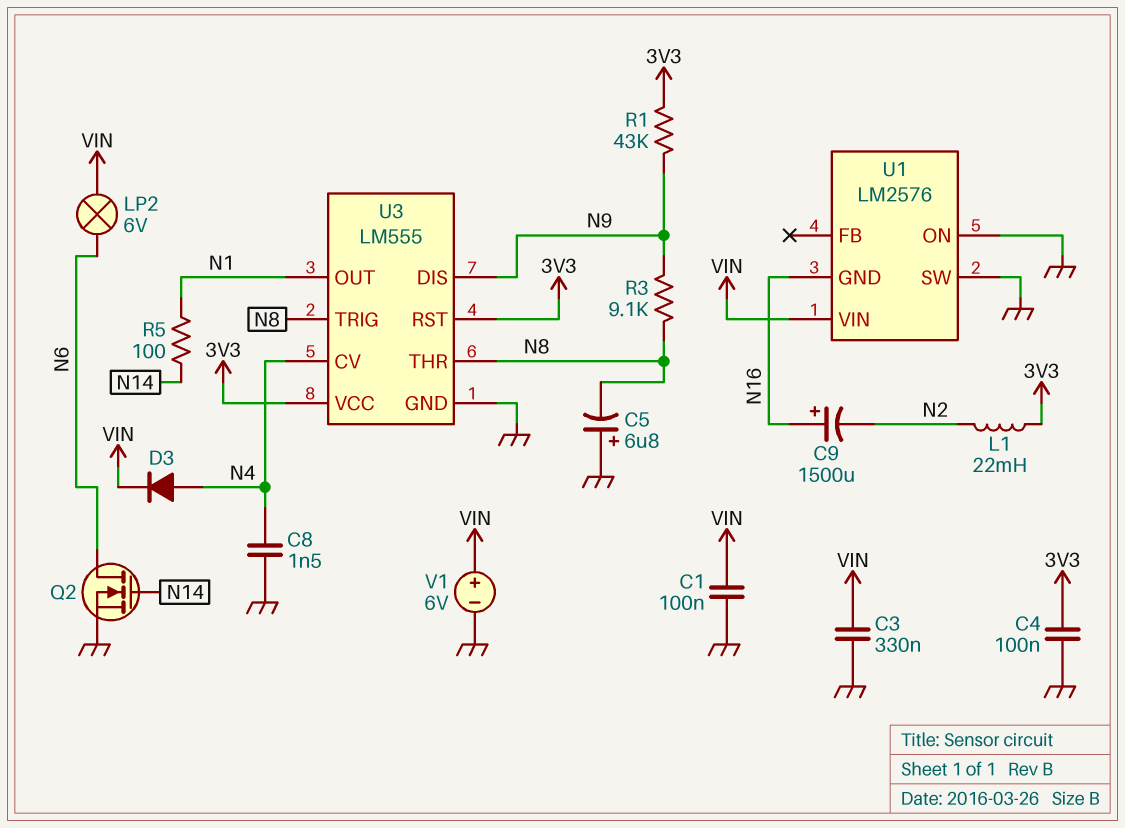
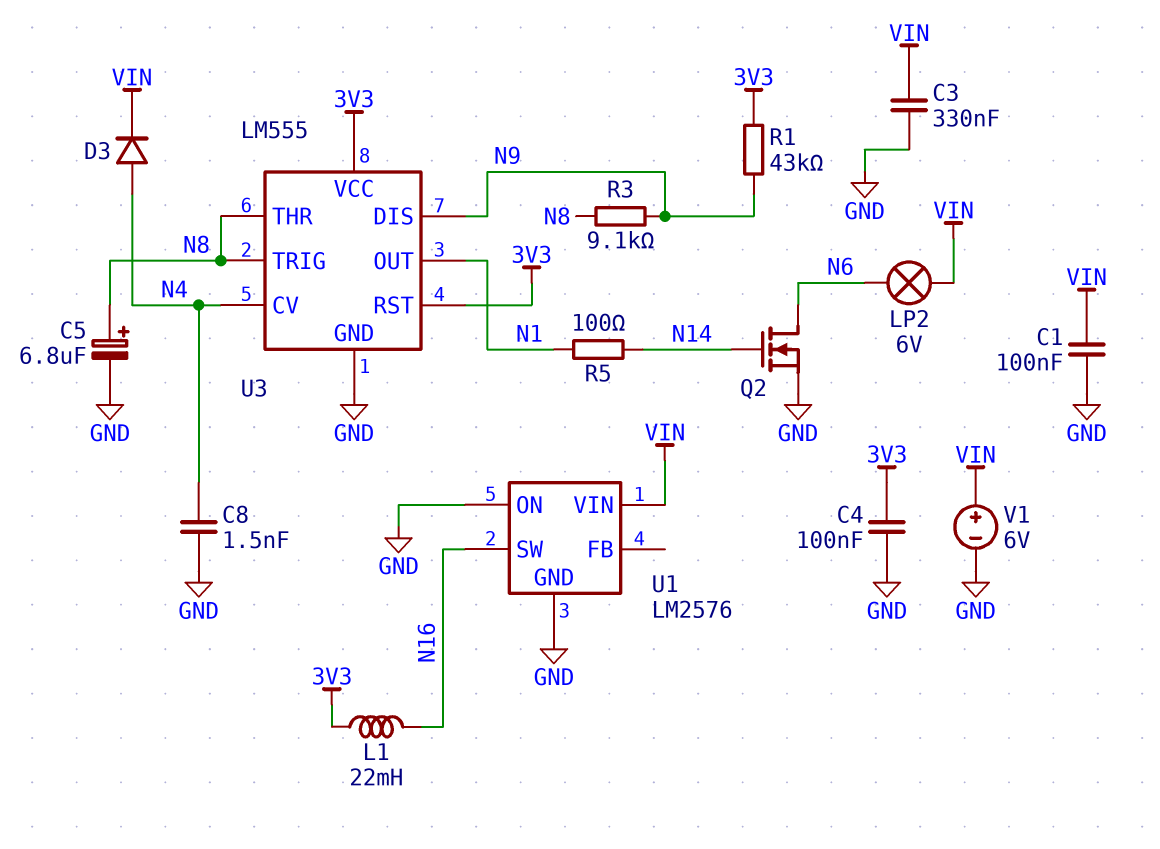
C5: 6.8uF (plus GND, minus N8) -> 6.8uF (plus N8, minus GND)
C9: 1500uF (plus N16, minus N2) -> none
L1: 22mH (3V3, N2) -> 22mH (3V3, N16)
U1 pin GND: N16 -> GND
U1 pin SW: GND -> N16

